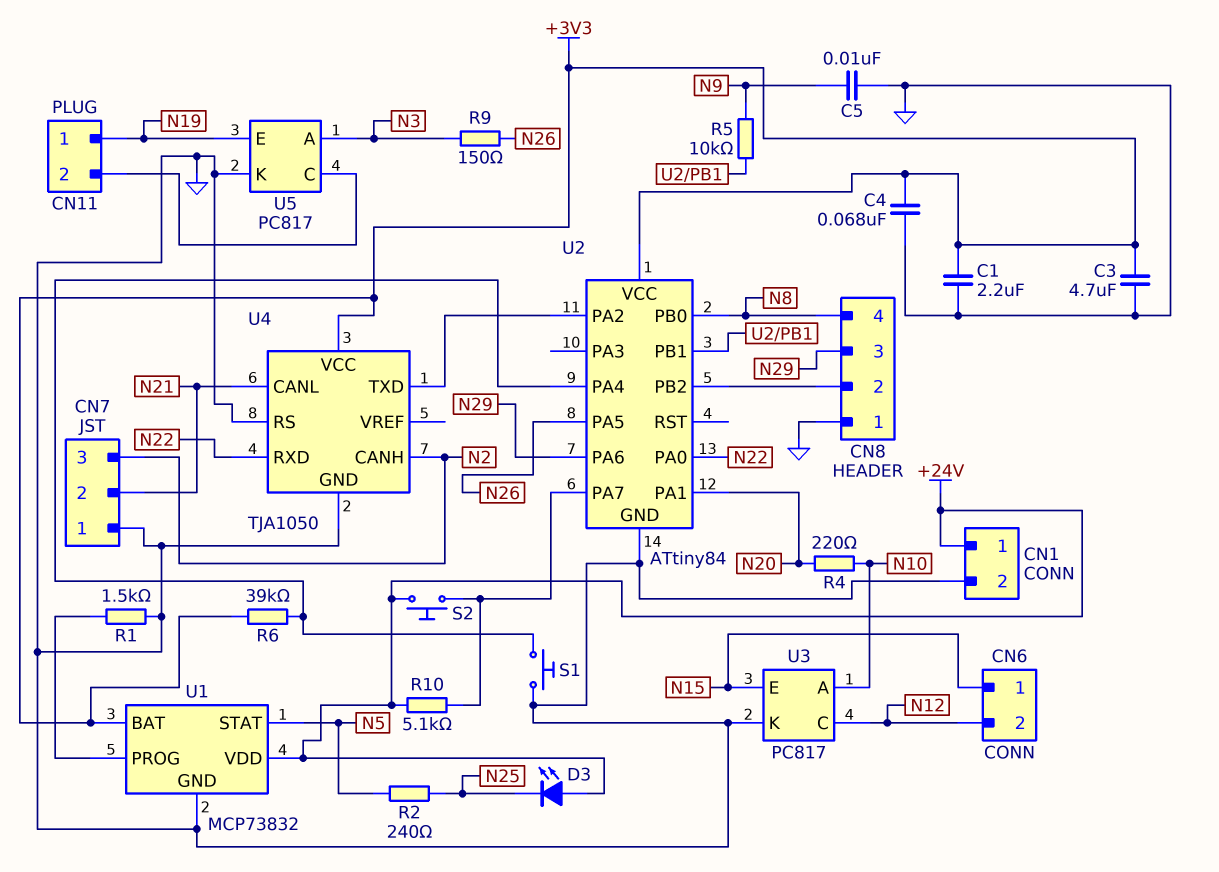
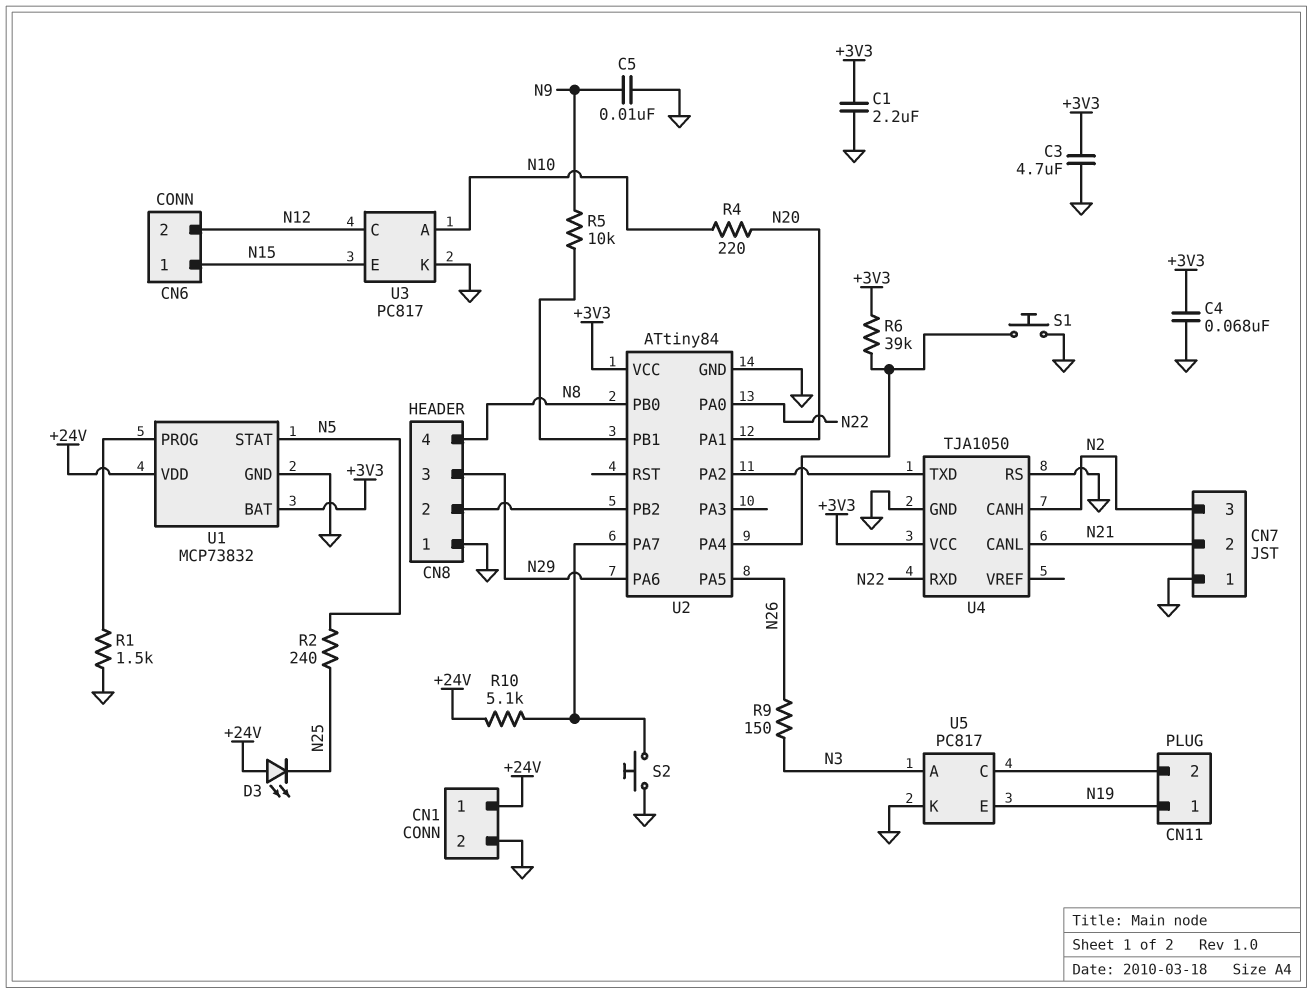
S2: button (+24V, U2/PA7) -> button (GND, U2/PA7)

